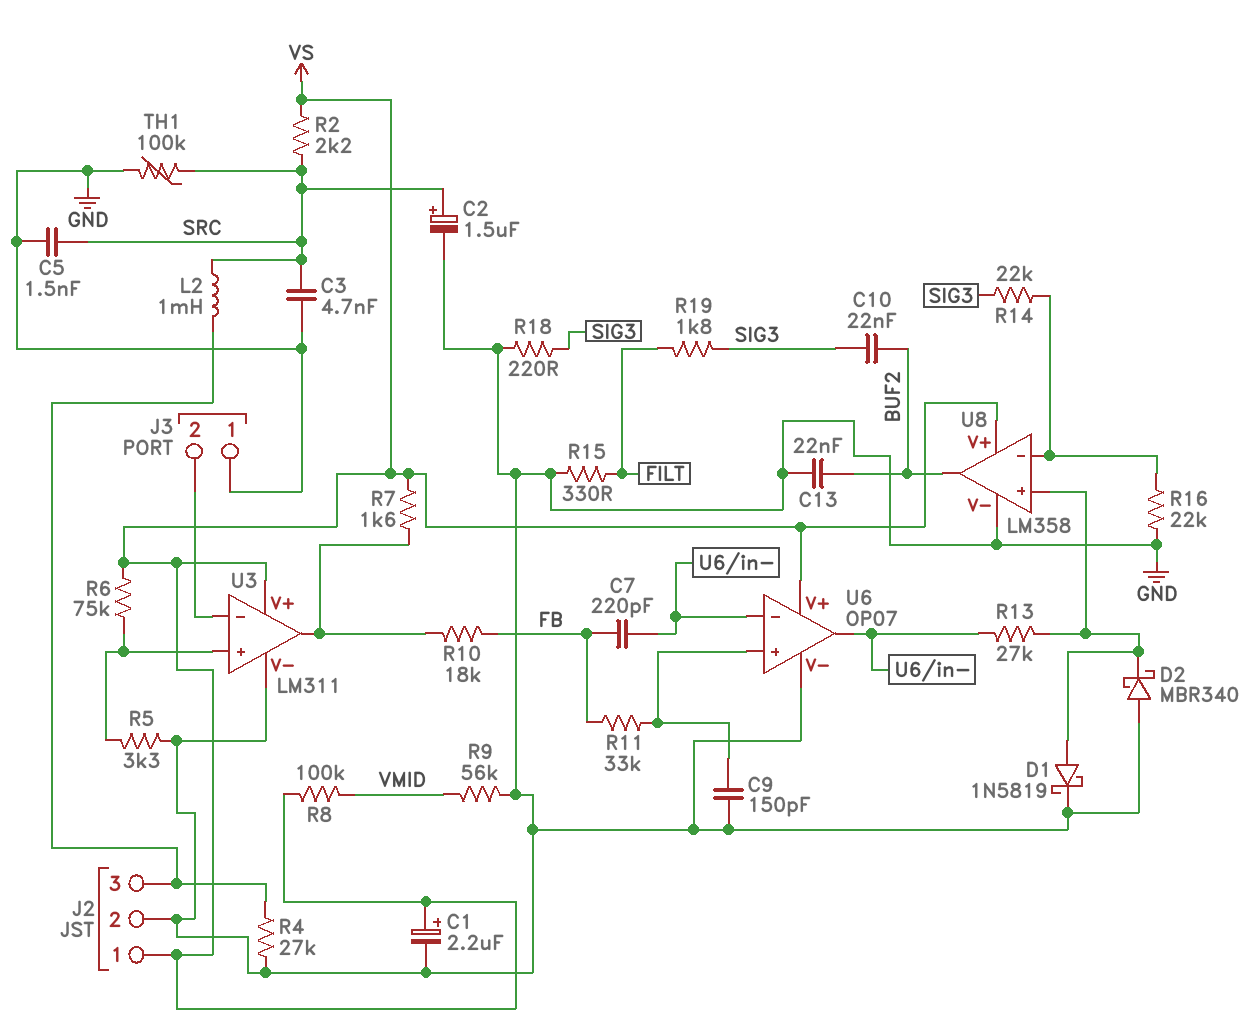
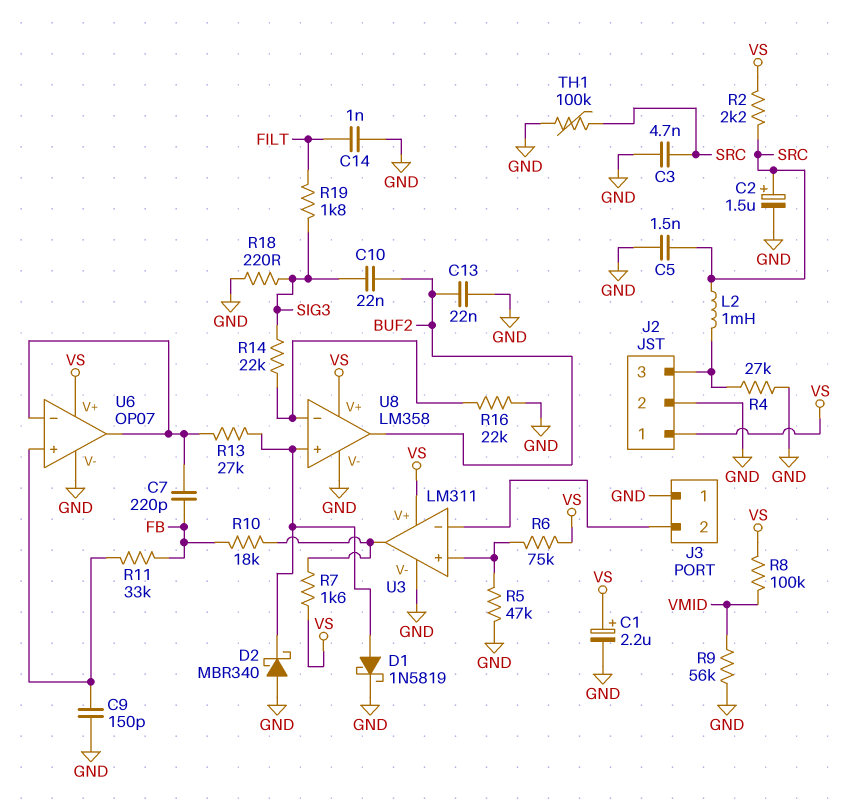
C14: none -> 1nF (FILT, GND)
R5: 3.3k (GND, U3/in+) -> 47k (GND, U3/in+)
R15: 330 (FILT, GND) -> none

